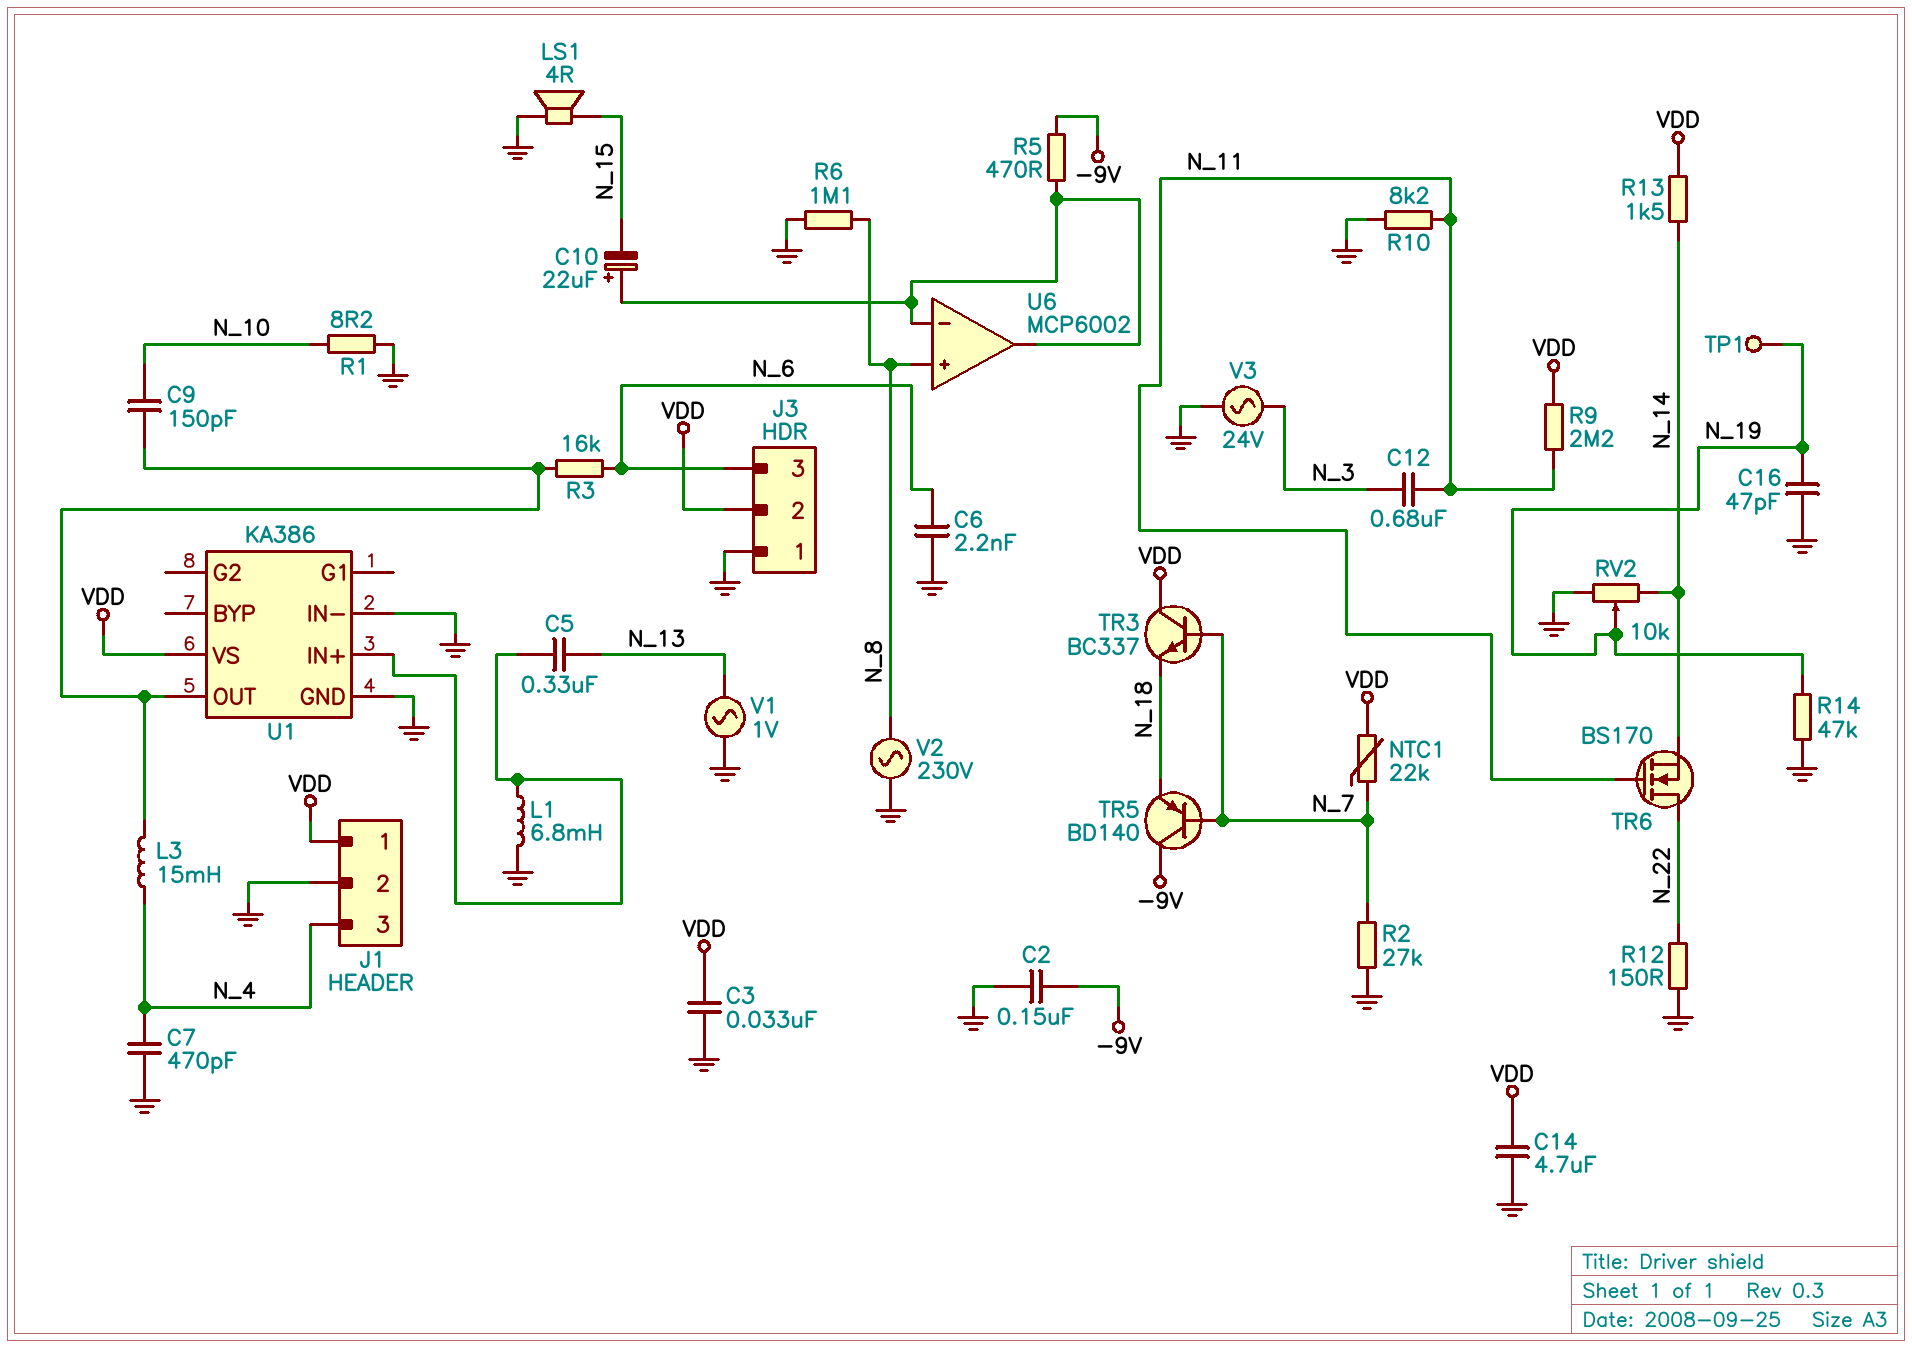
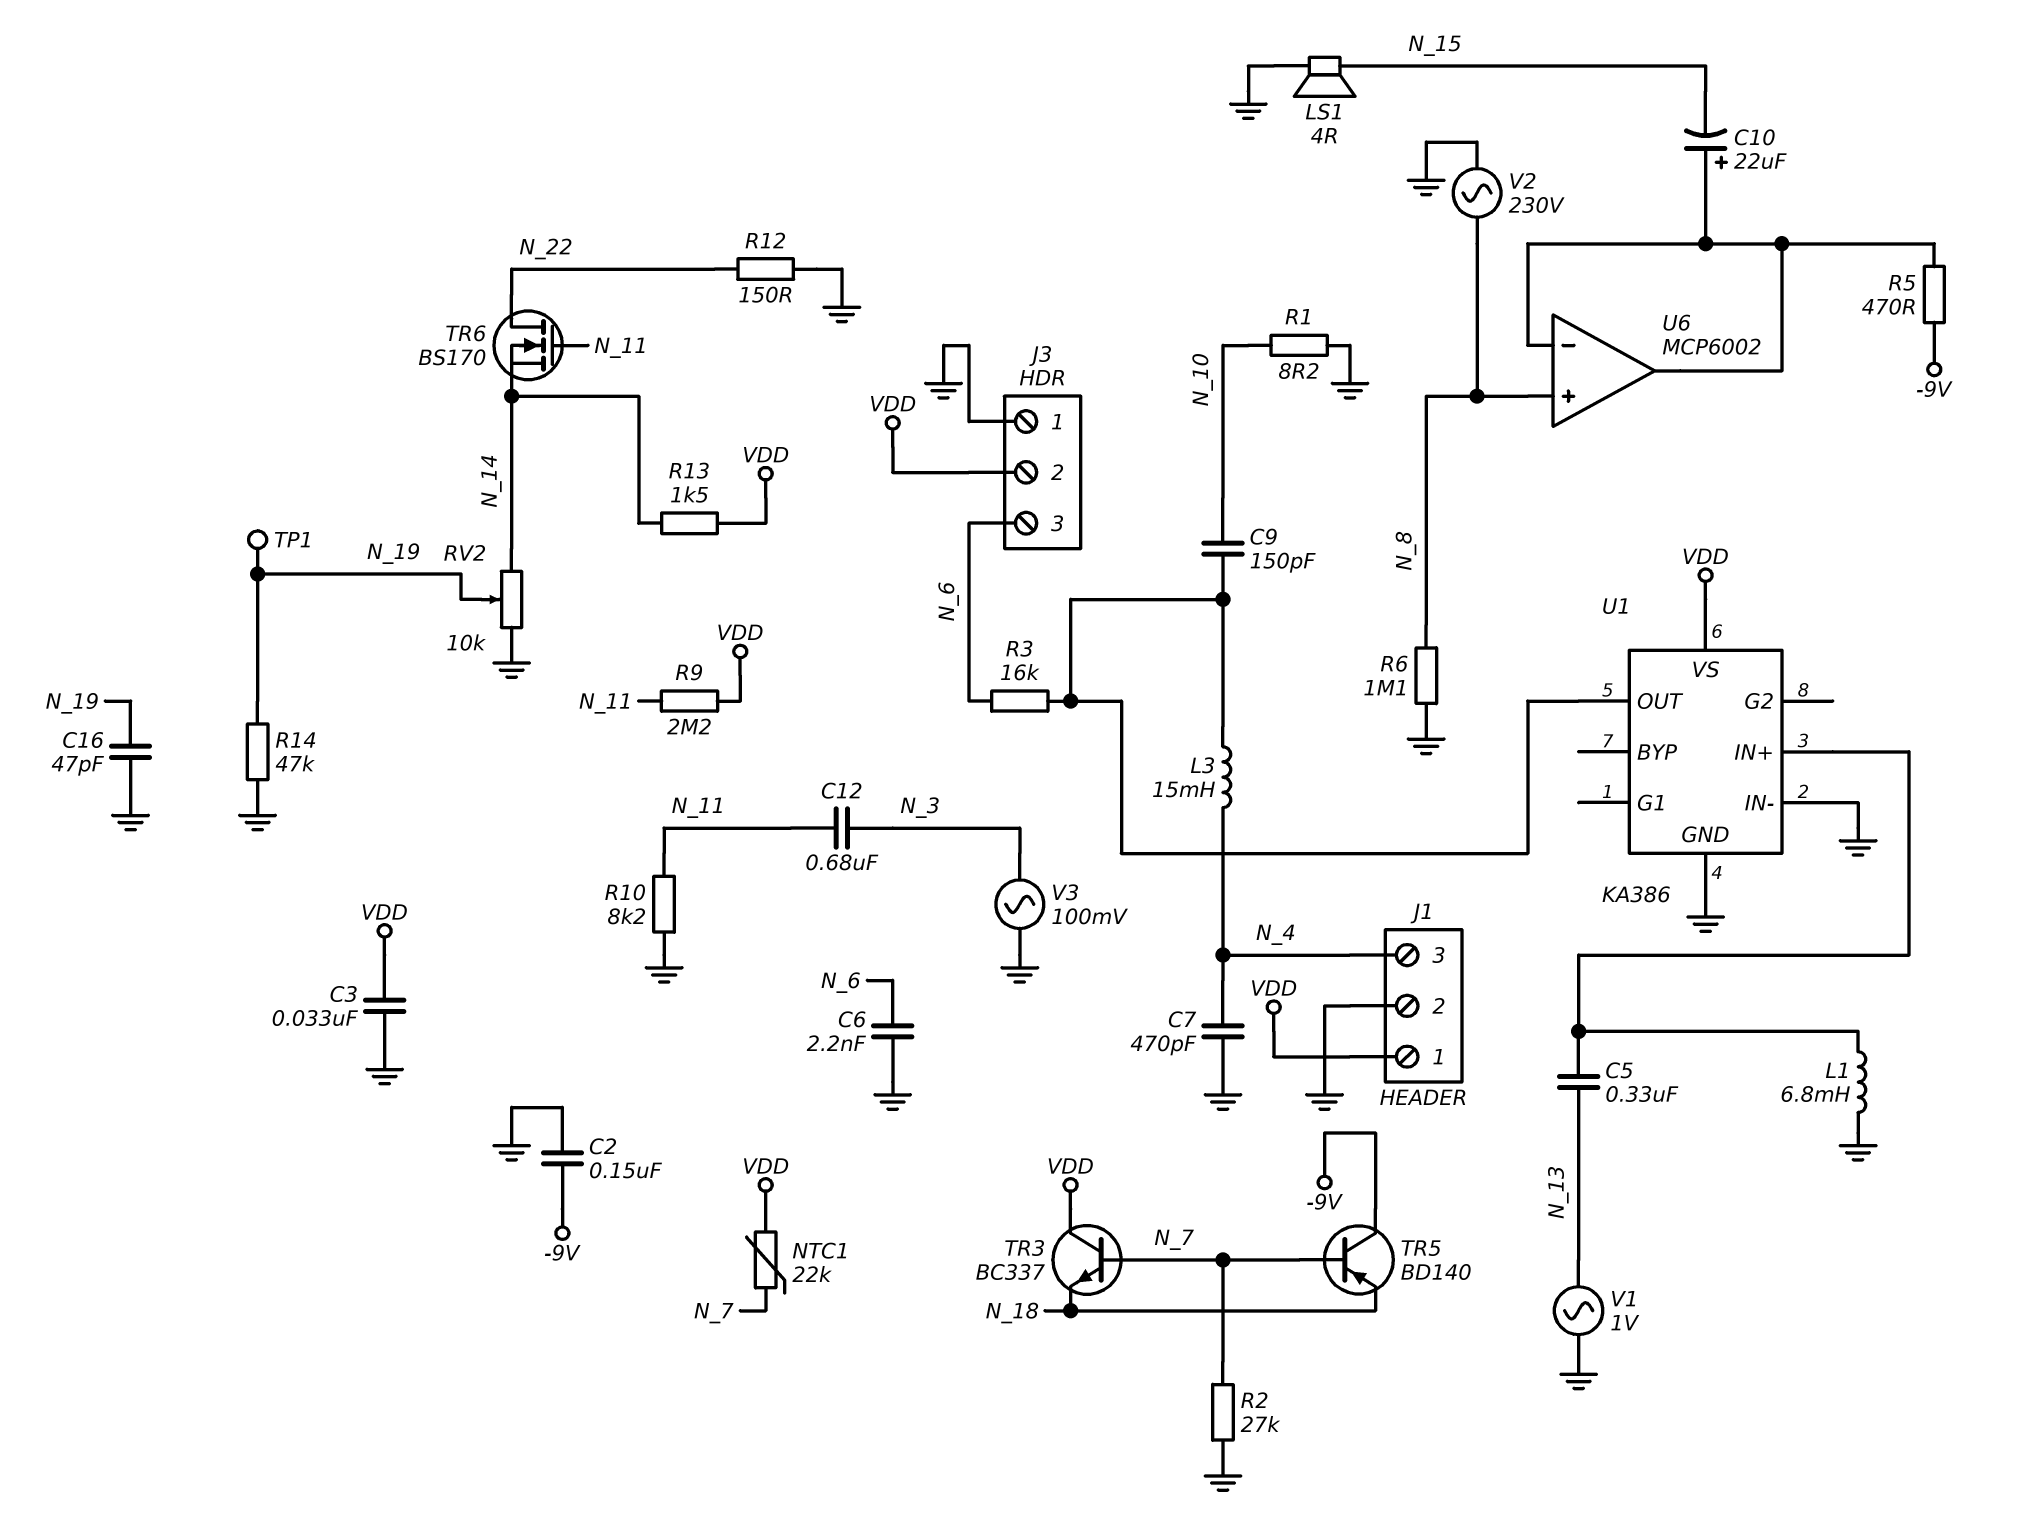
C14: 4.7uF (GND, VDD) -> none
V3: AC 24V (GND, N_3) -> AC 100mV (GND, N_3)

